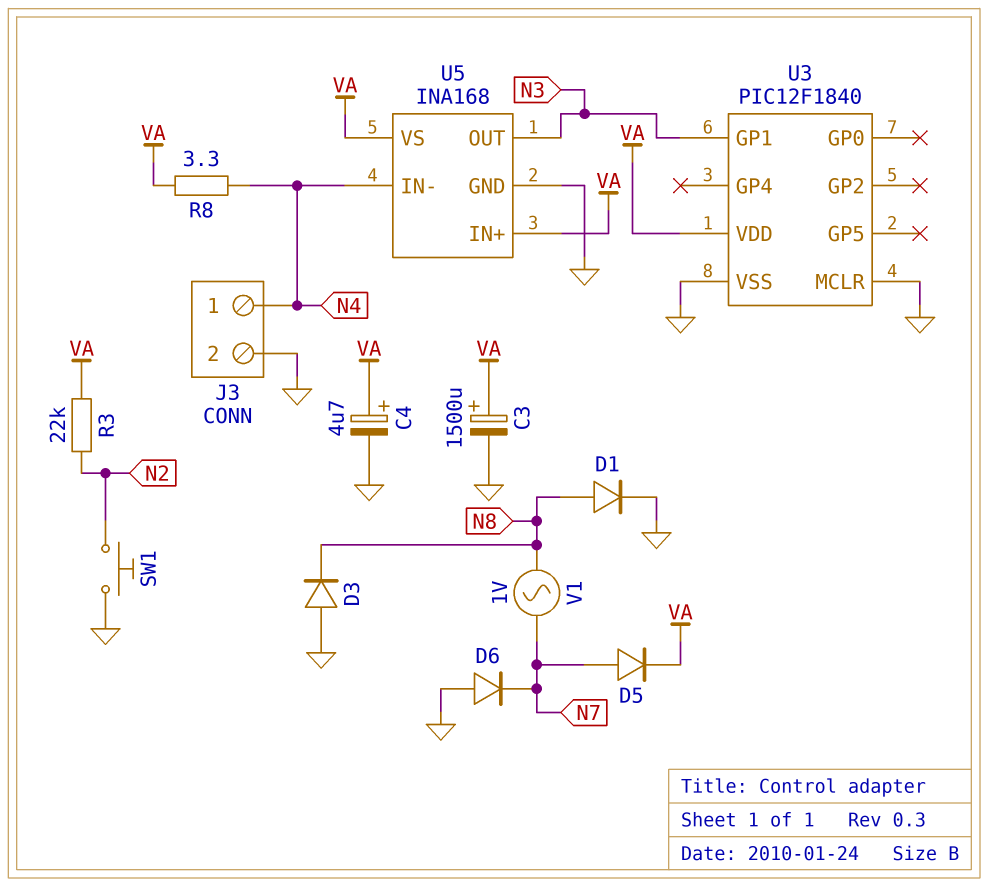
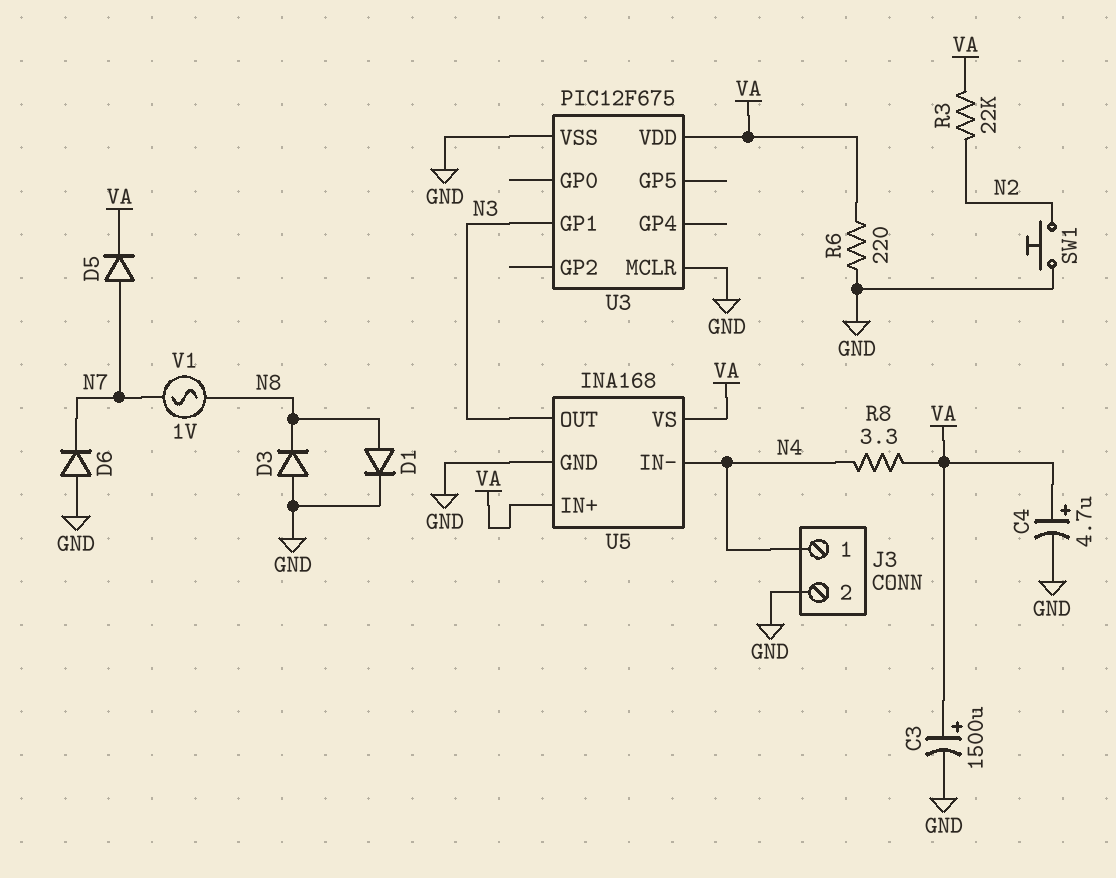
R6: none -> 220 (GND, VA)
U3: PIC12F1840 -> PIC12F675

